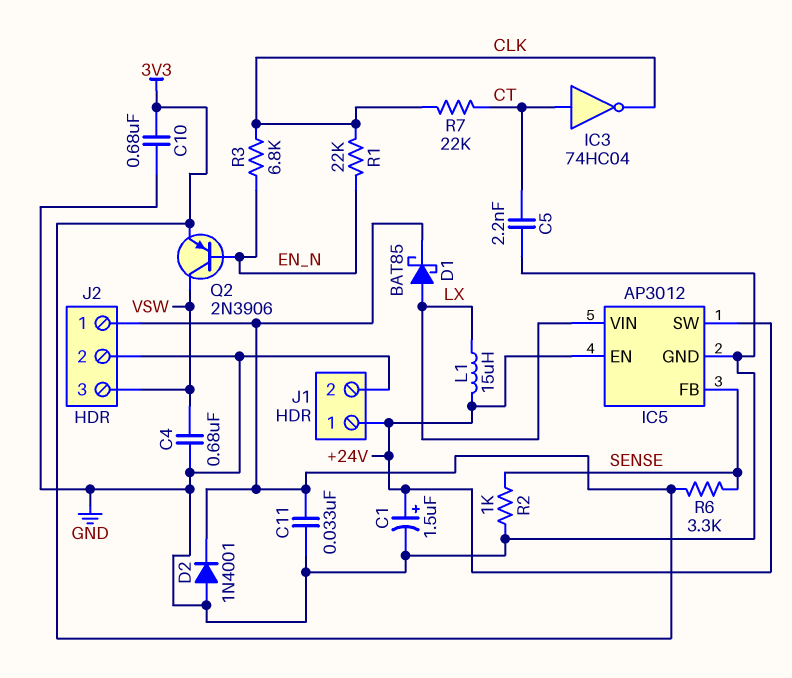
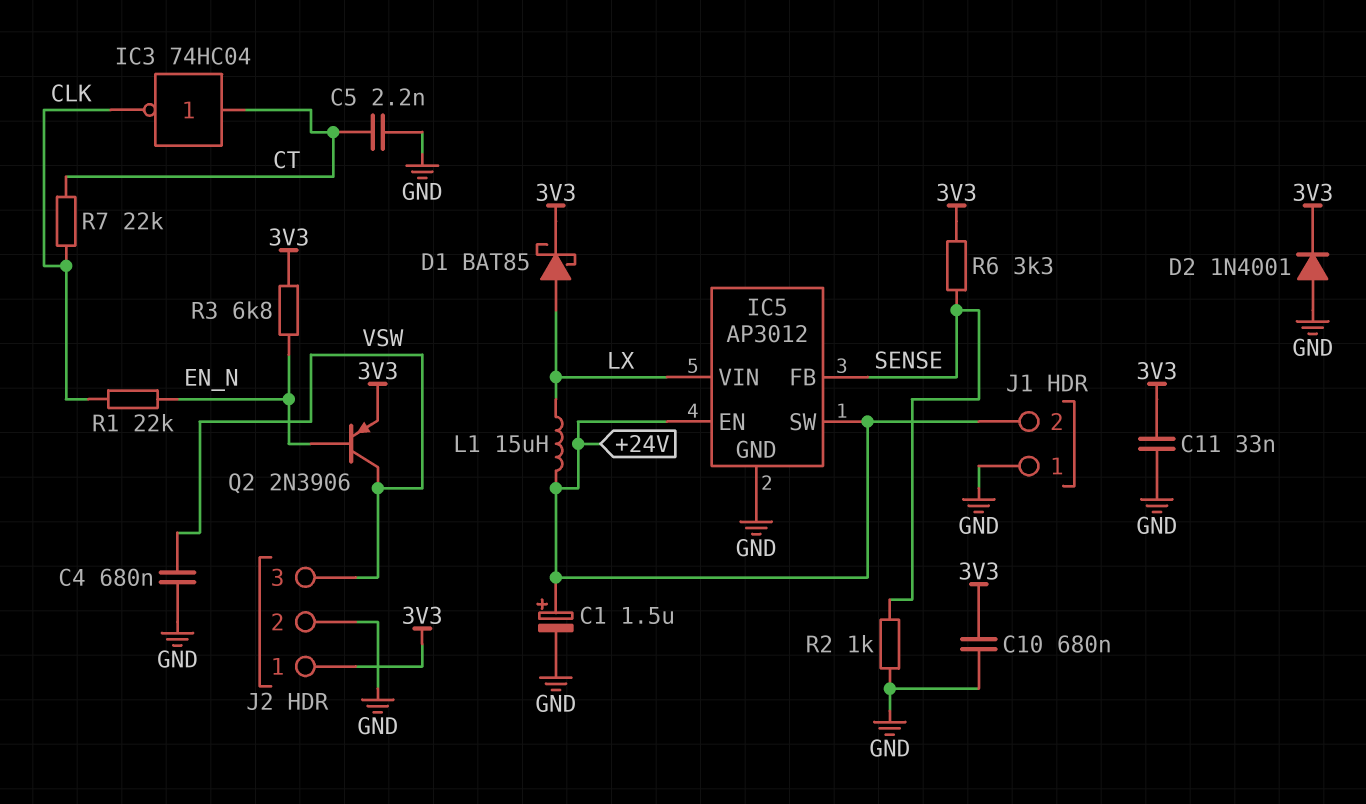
J1 pin 1: +24V -> GND
J1 pin 2: GND -> +24V
R3: 6.8k (CLK, EN_N) -> 6.8k (3V3, EN_N)

